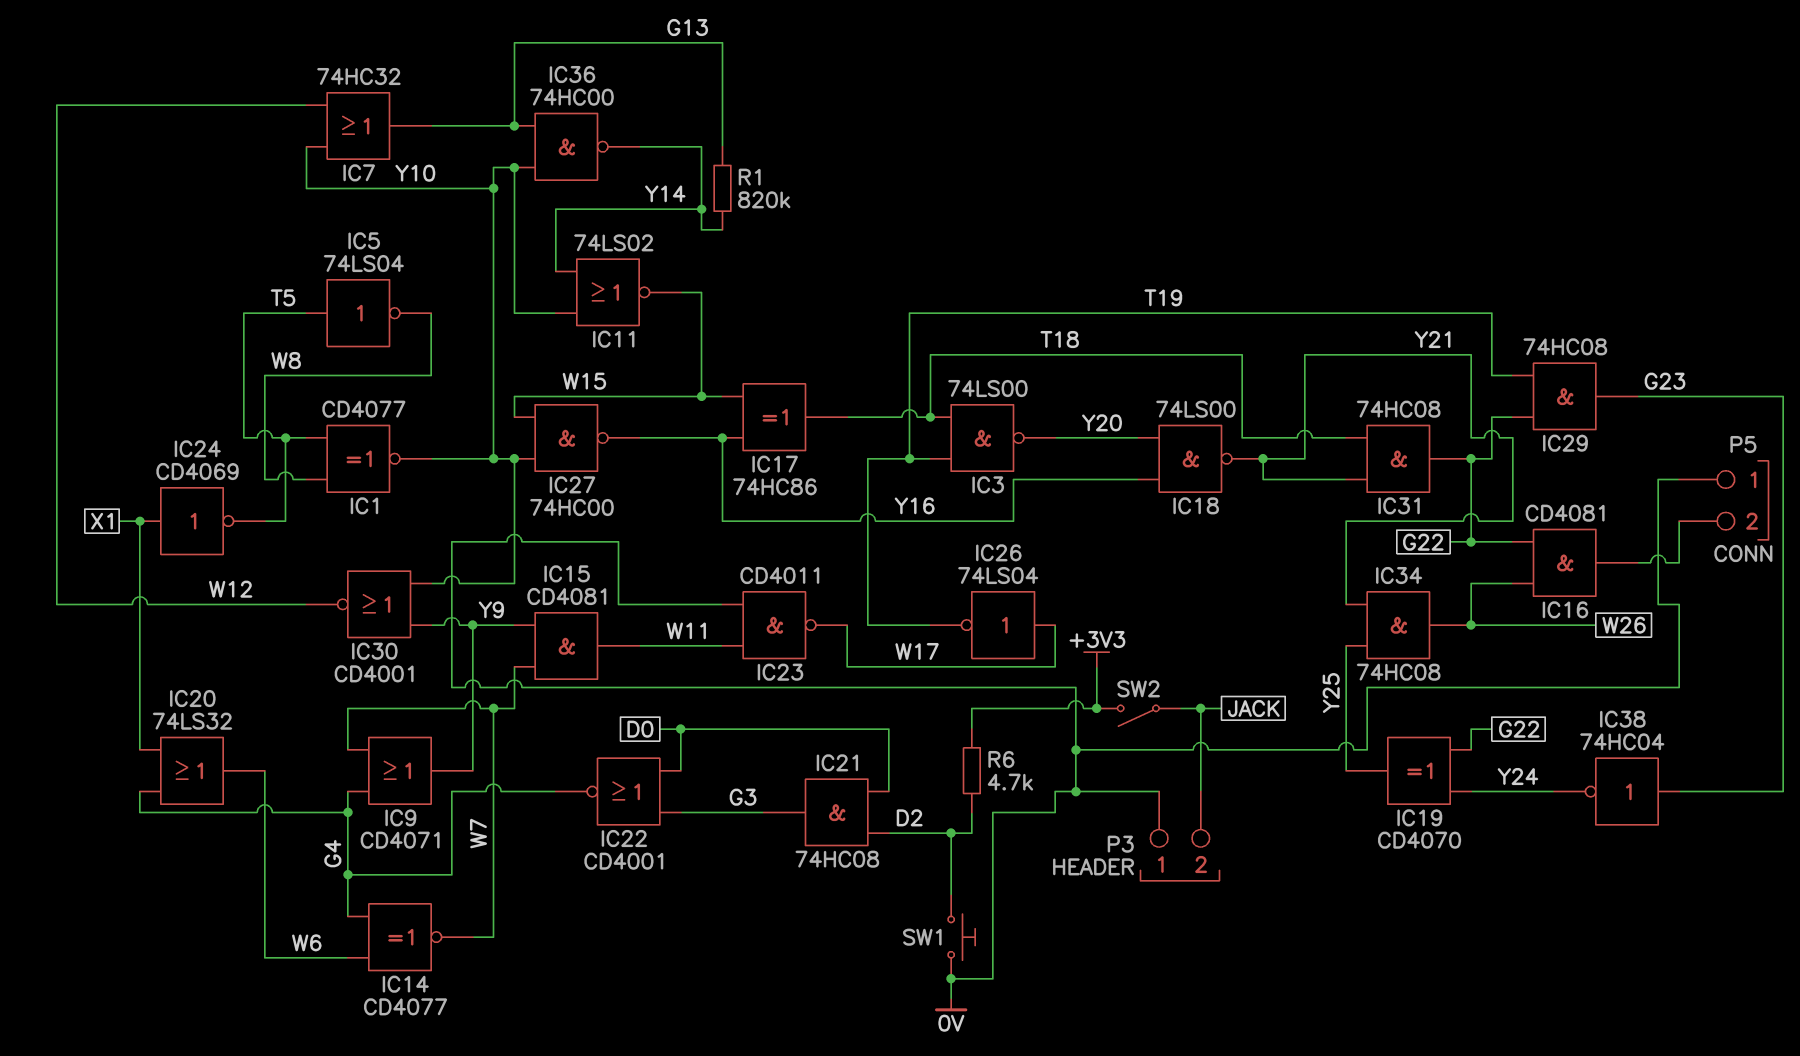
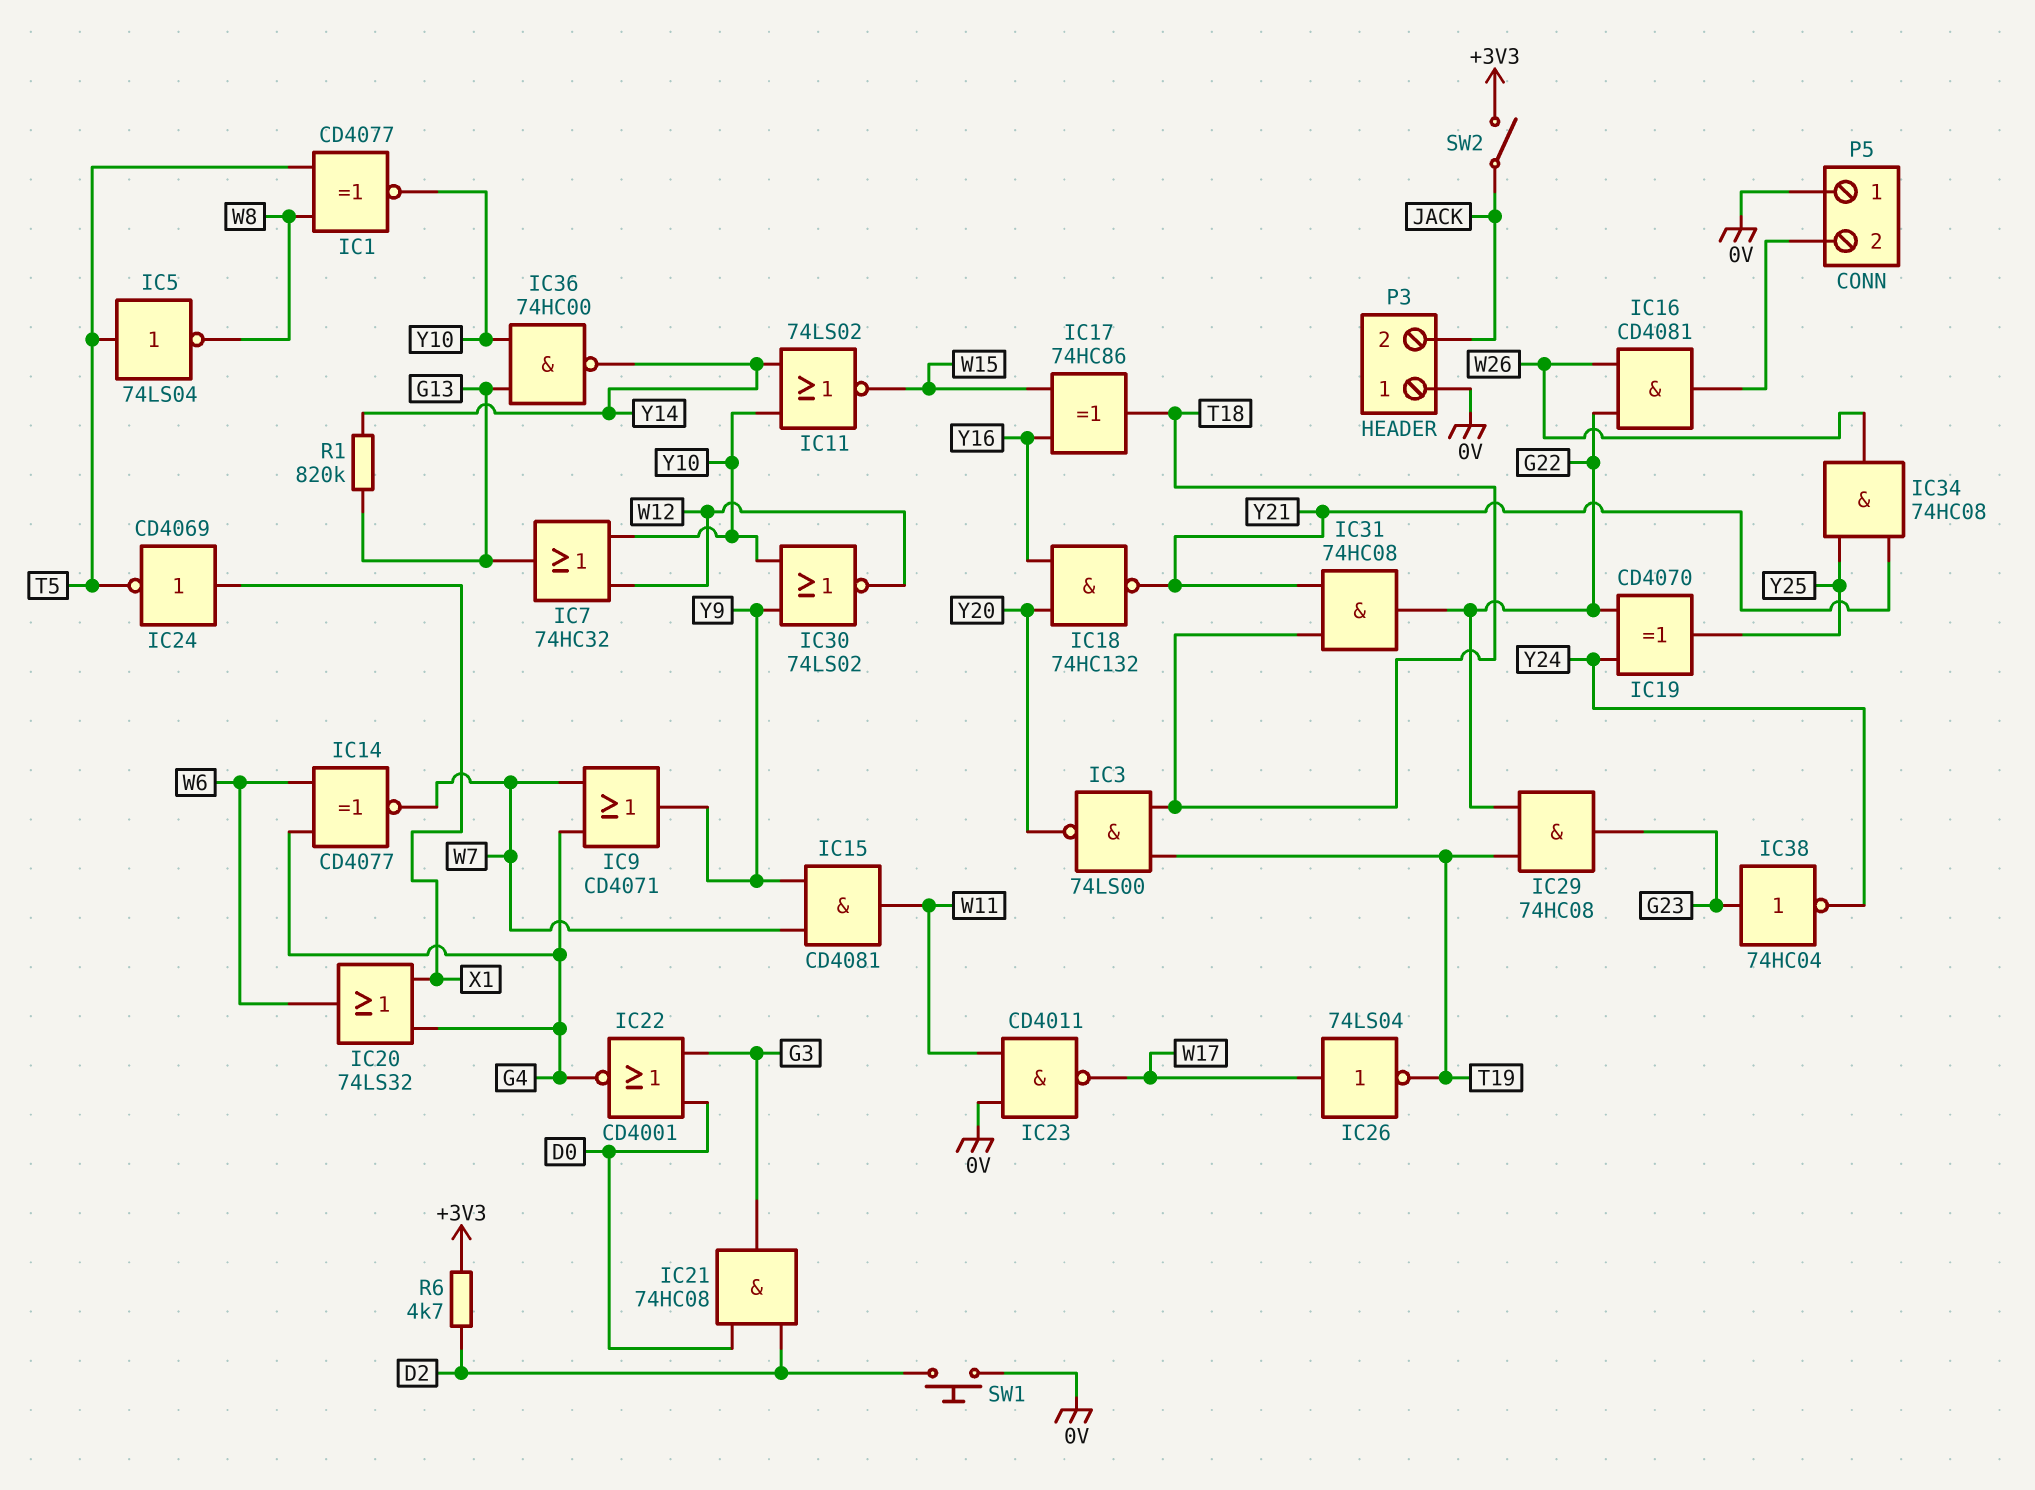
IC18: NAND 74LS00 (in Y16, in Y20, out Y21) -> NAND 74HC132 (in Y16, in Y20, out Y21)
IC27: NAND 74HC00 (in W15, in Y10, out Y16) -> none
IC30: NOR CD4001 (in Y9, in Y10, out W12) -> NOR 74LS02 (in Y9, in Y10, out W12)

